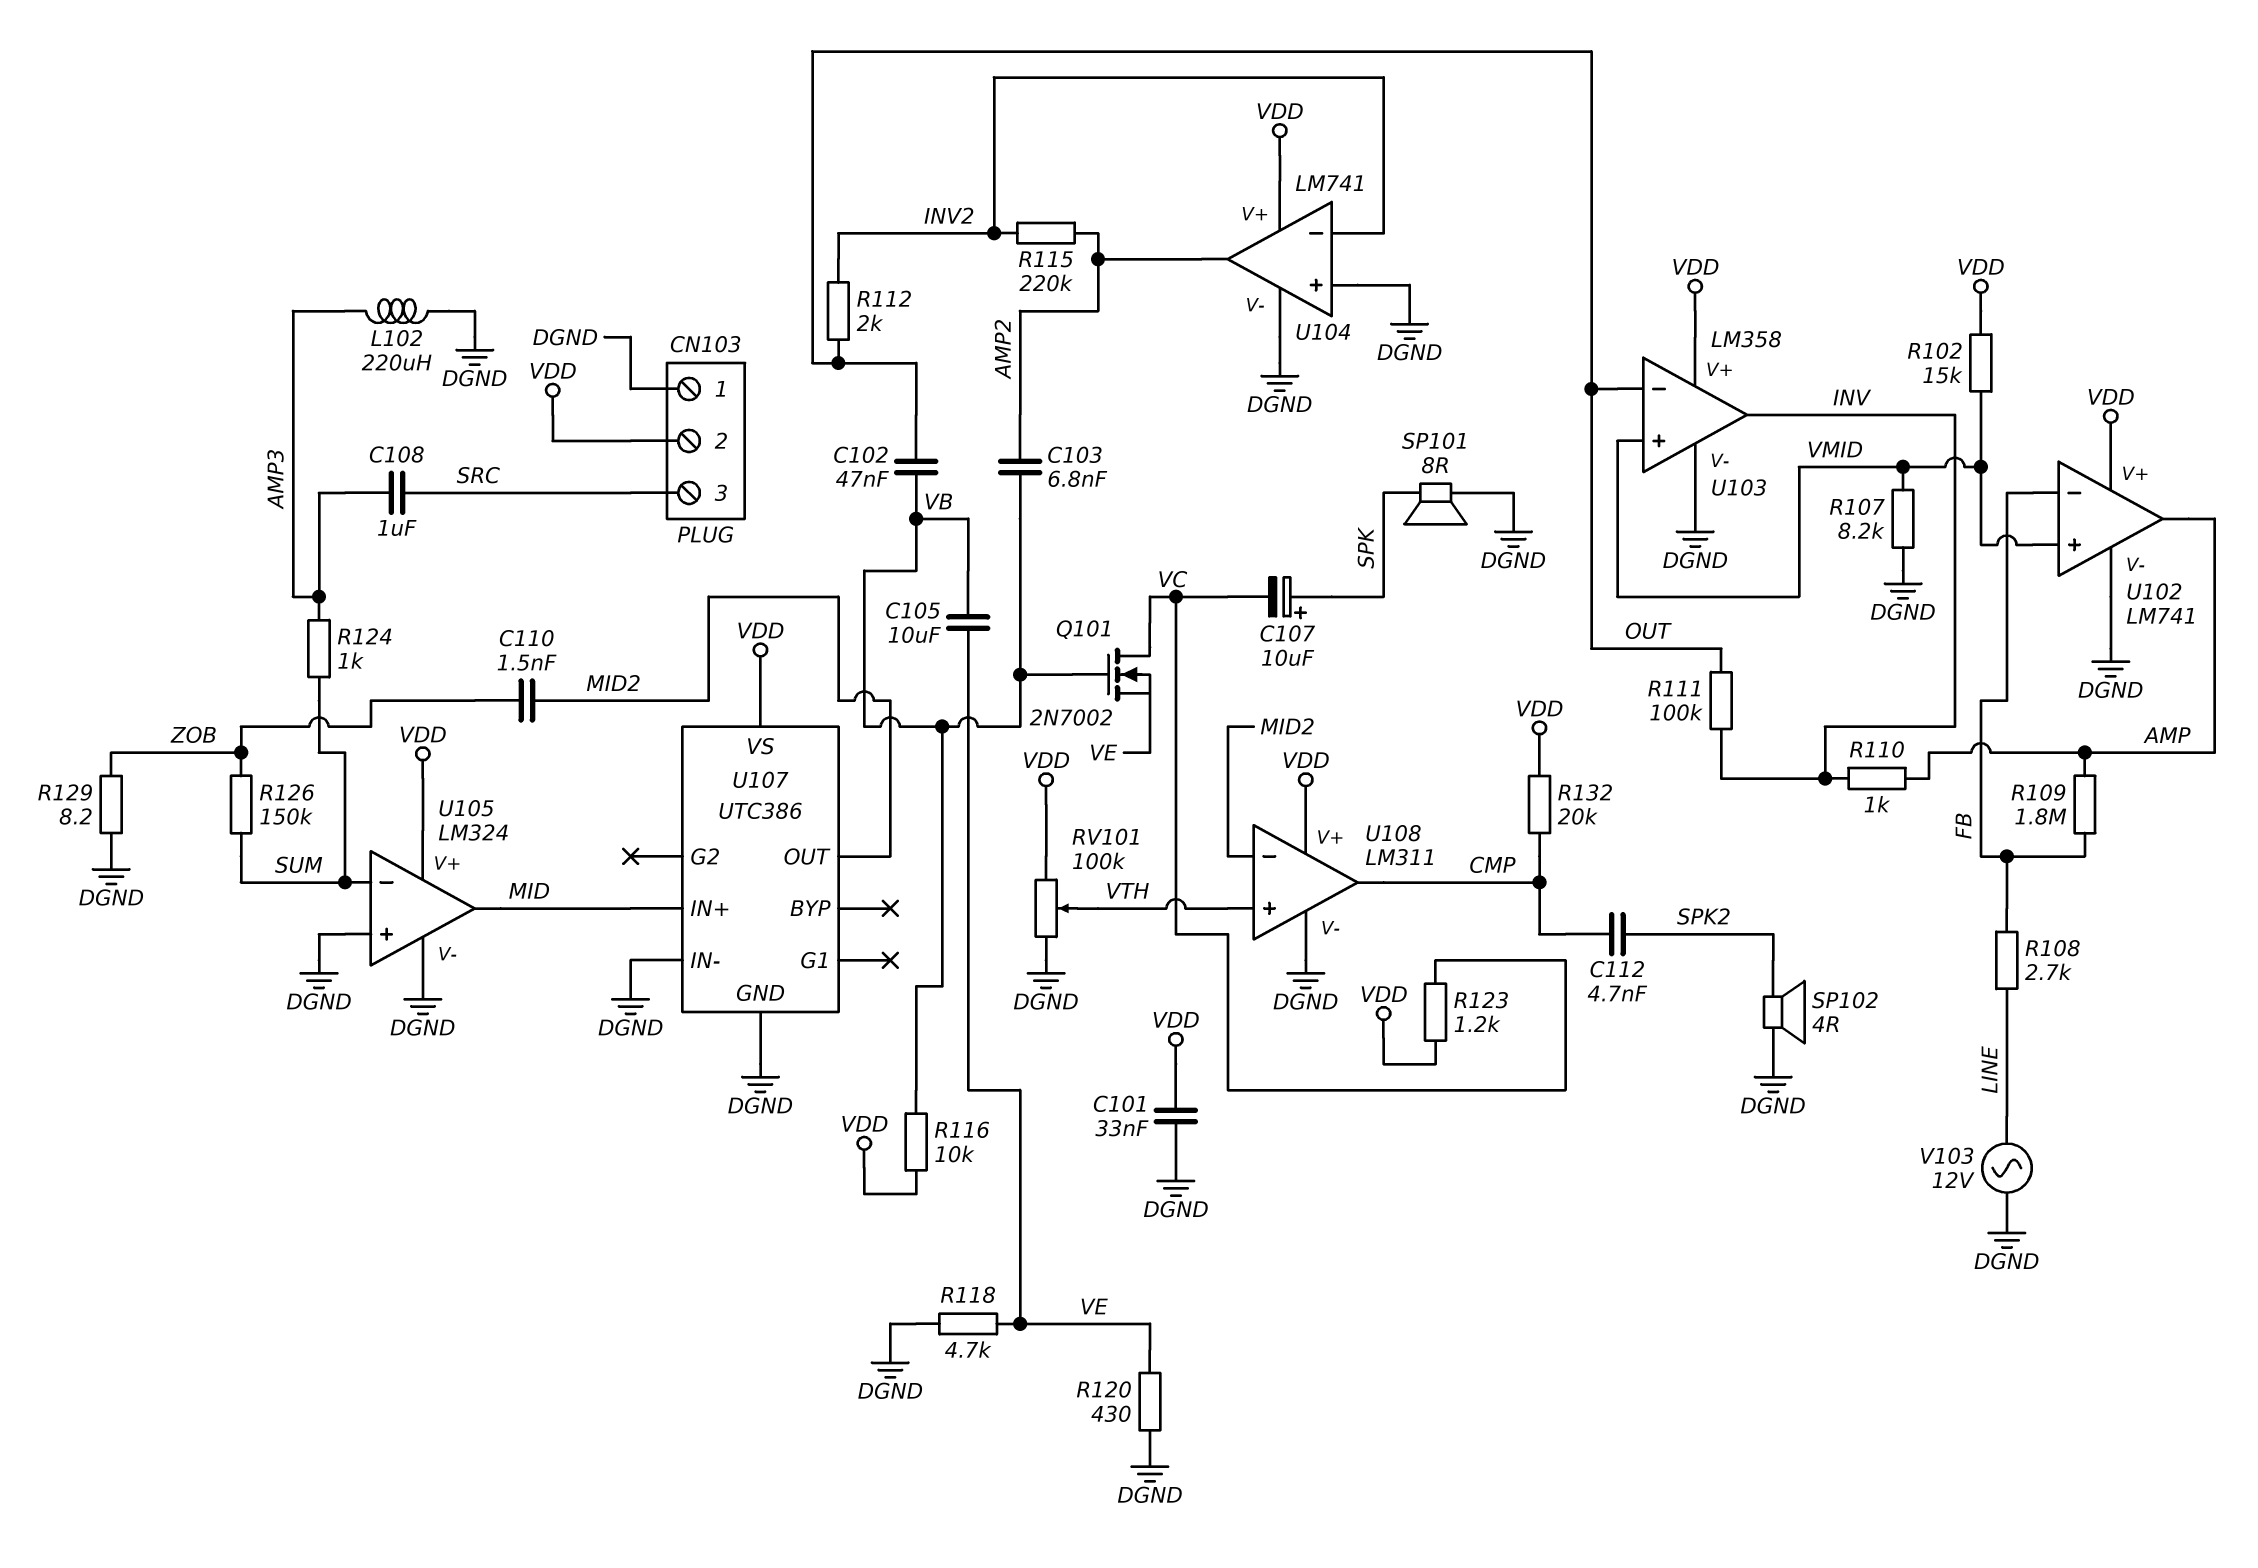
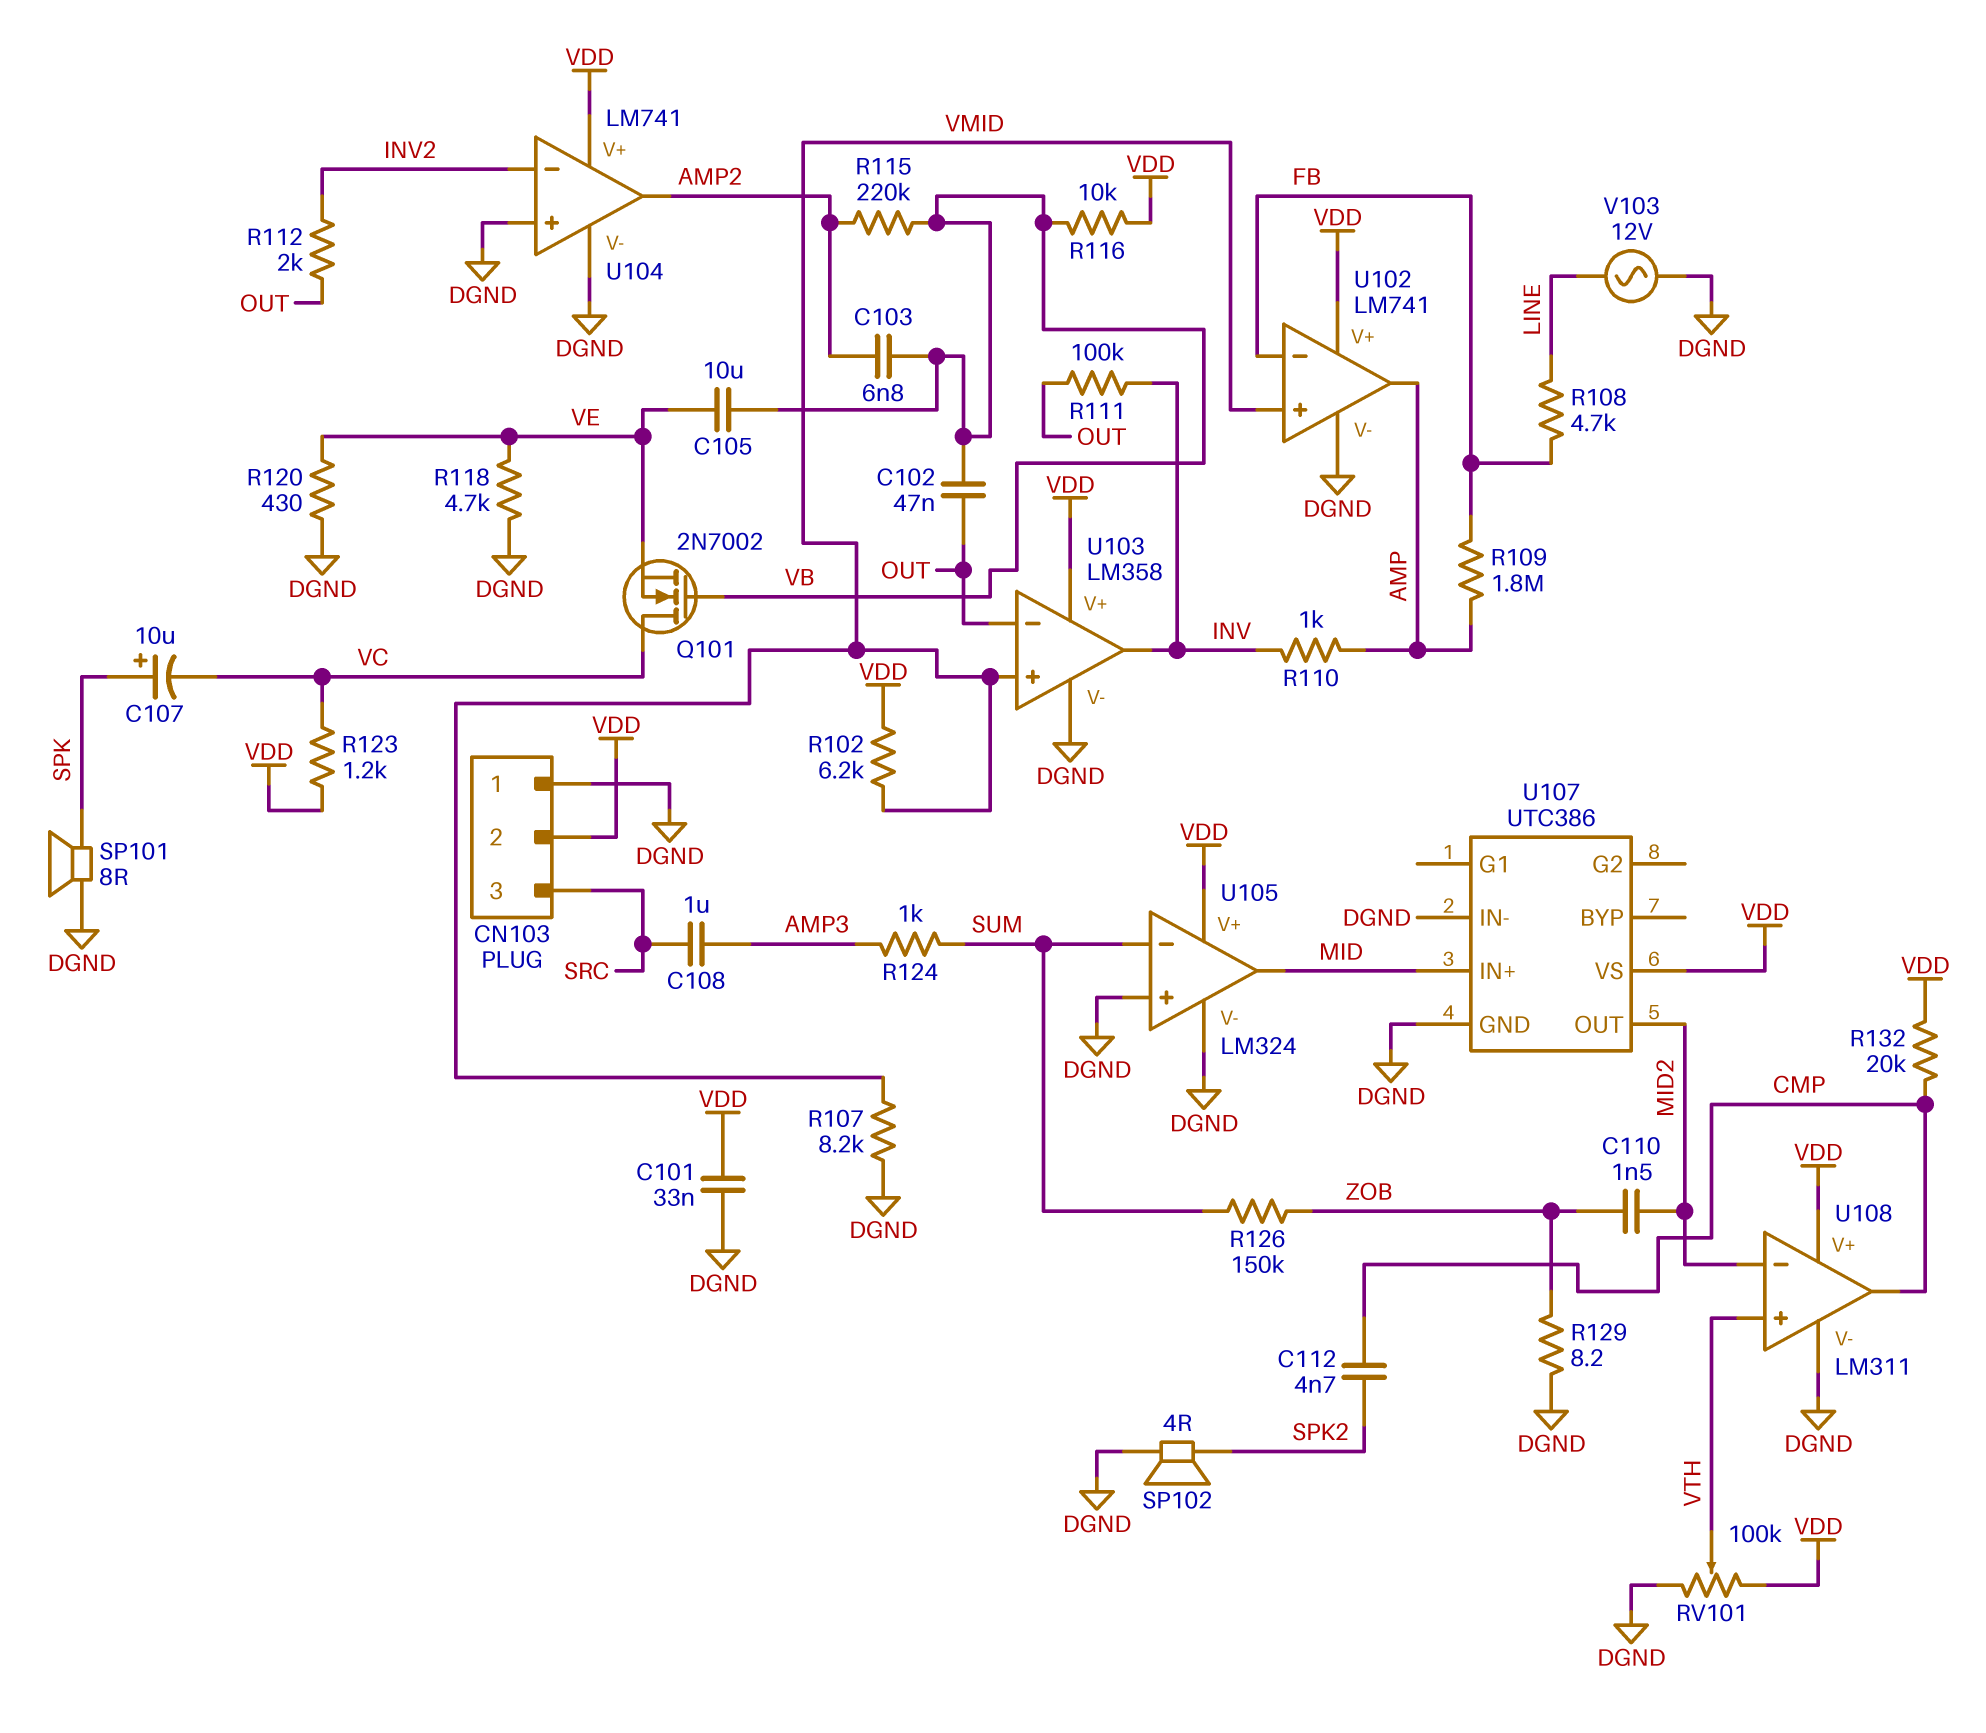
L102: 220uH (AMP3, DGND) -> none
R102: 15k (VDD, VMID) -> 6.2k (VDD, VMID)
R108: 2.7k (FB, LINE) -> 4.7k (FB, LINE)
R115: 220k (AMP2, INV2) -> 220k (AMP2, VB)

